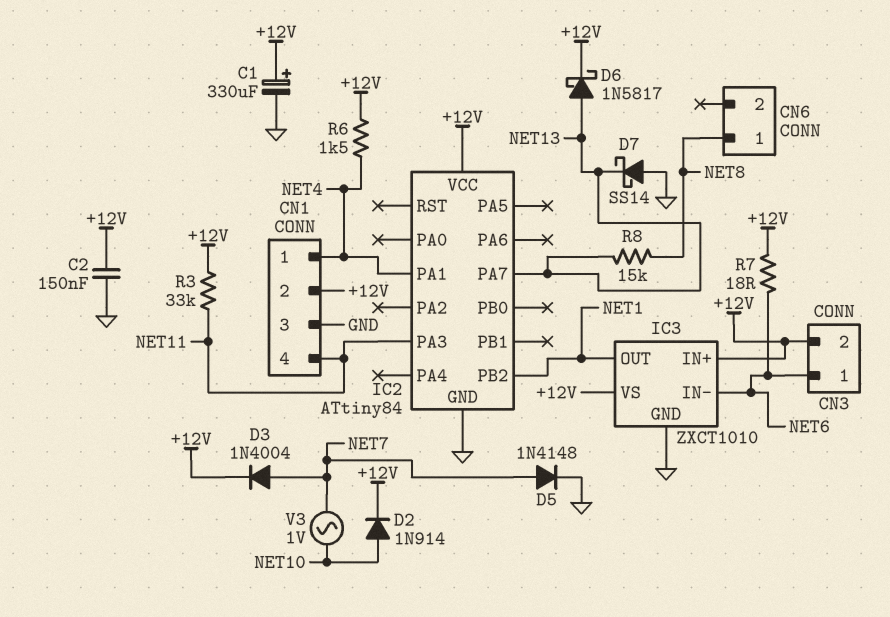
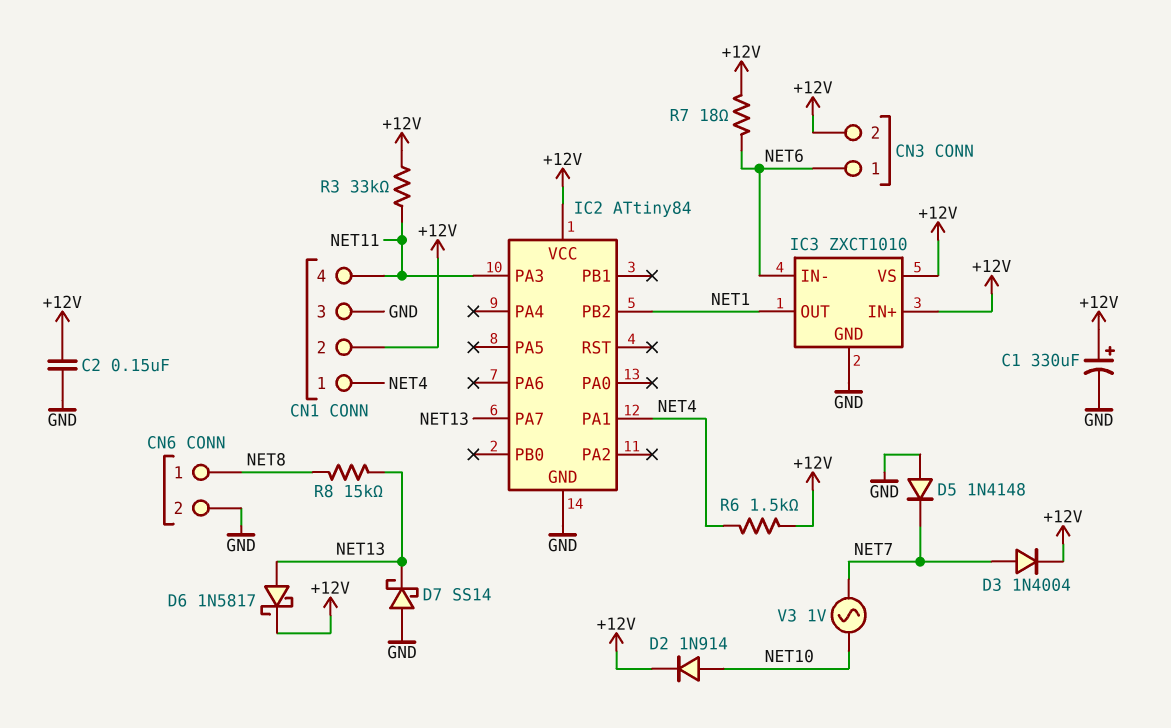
CN6 pin 2: none -> GND
D5: diode 1N4148 (A NET7, K GND) -> diode 1N4148 (A GND, K NET7)

